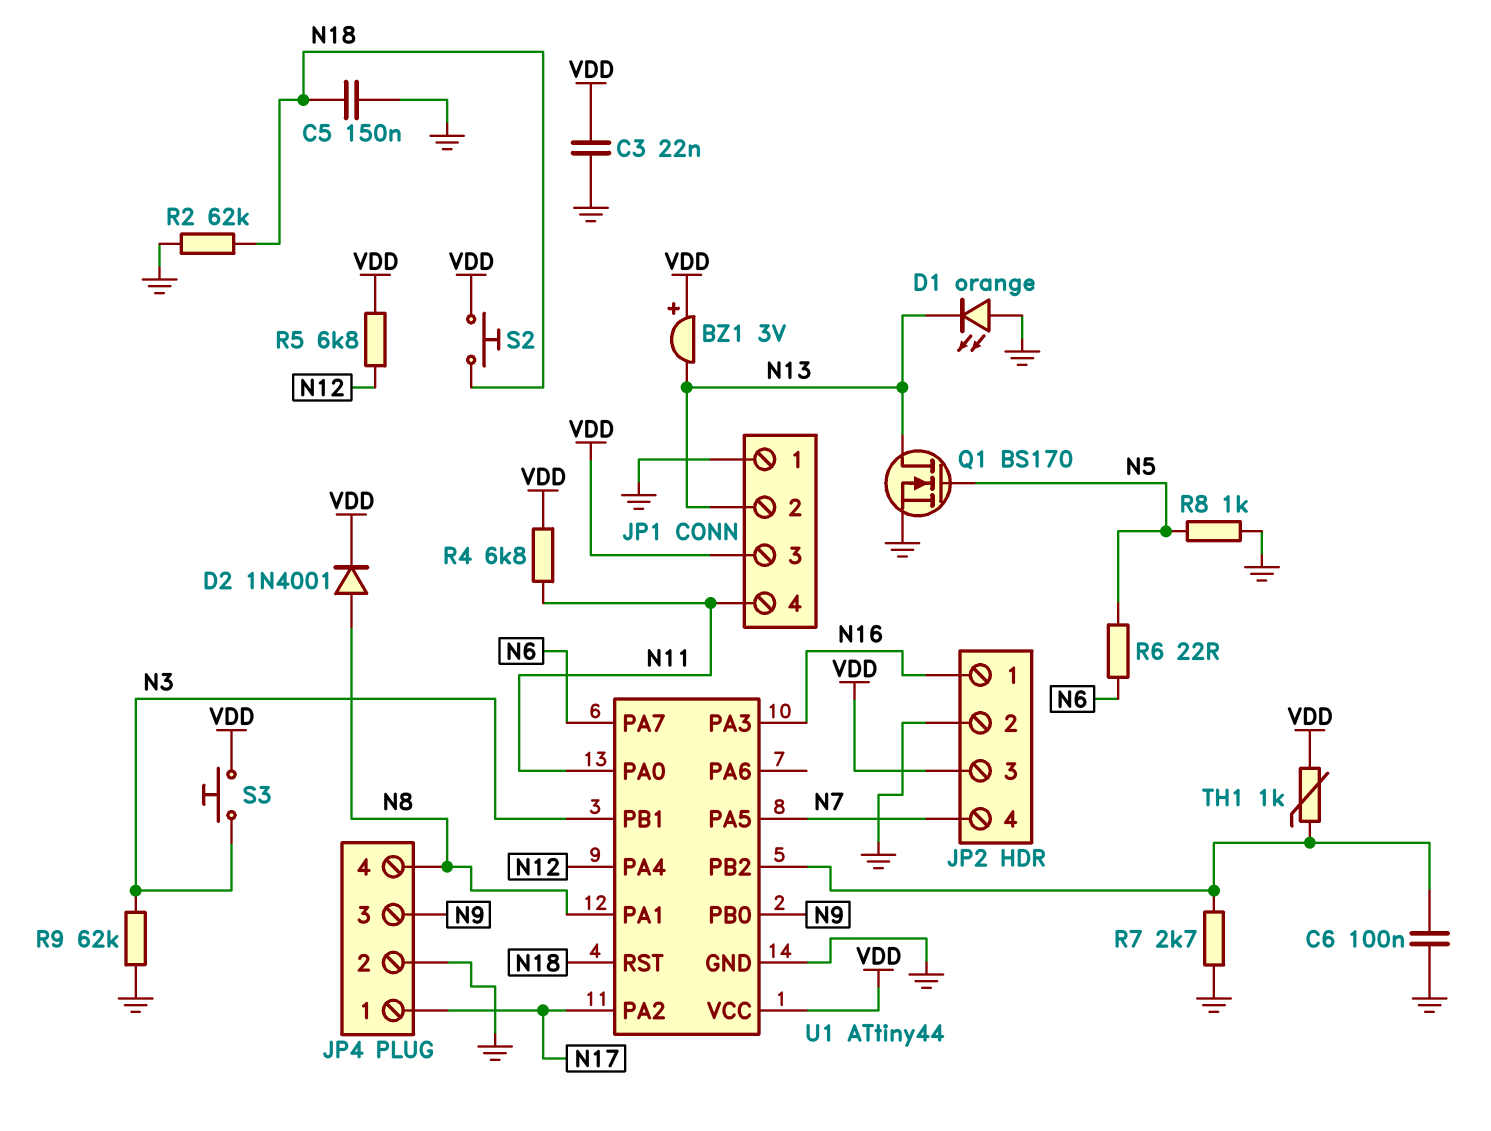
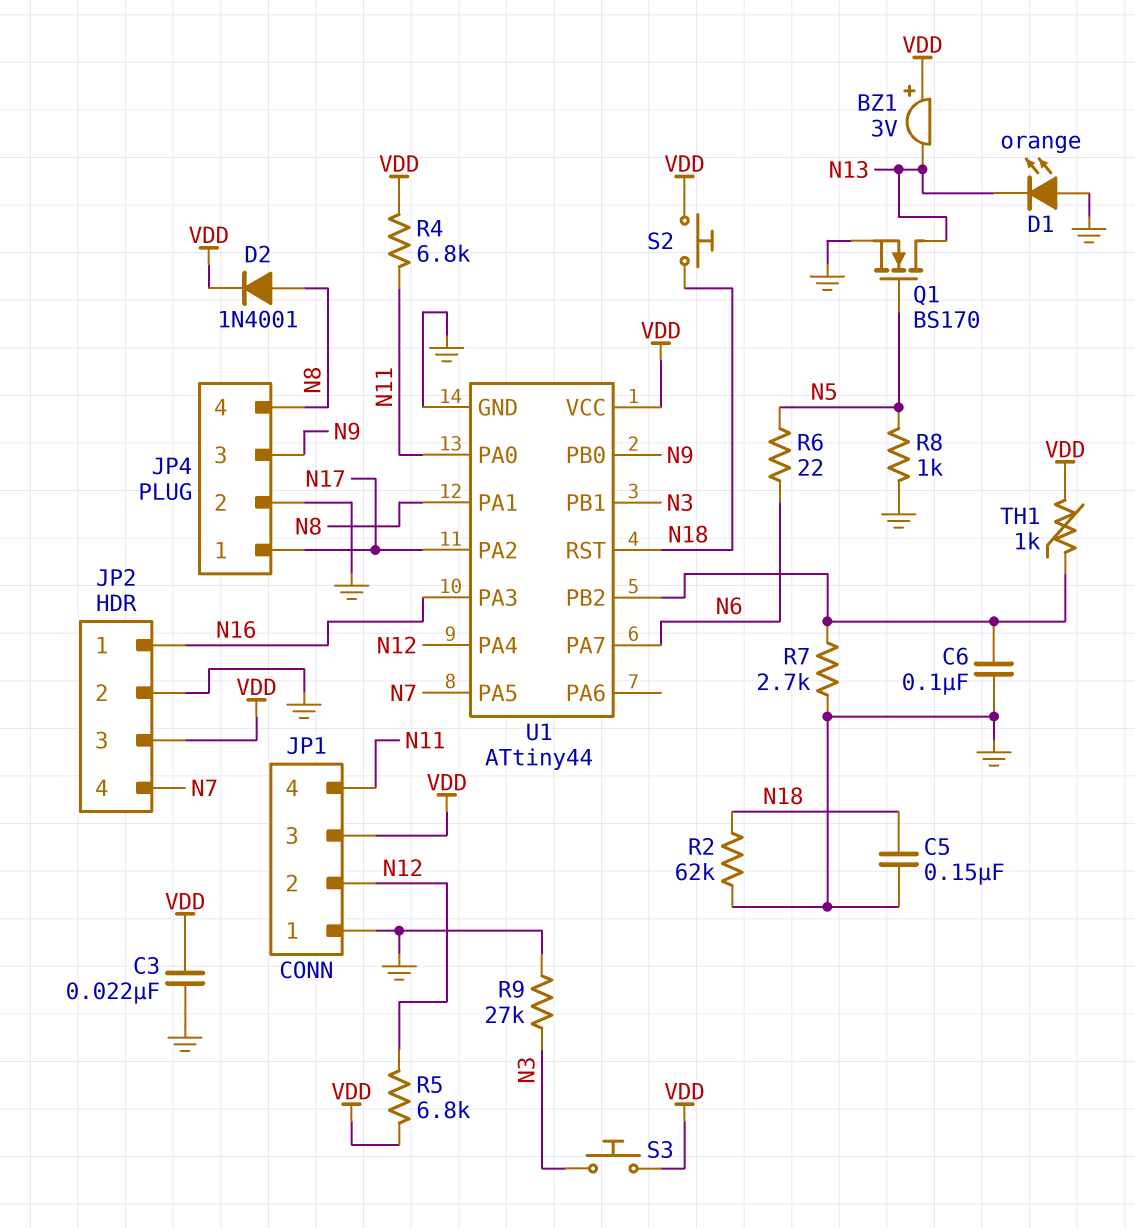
JP1 pin 2: N13 -> N12
R9: 62k (GND, N3) -> 27k (GND, N3)

